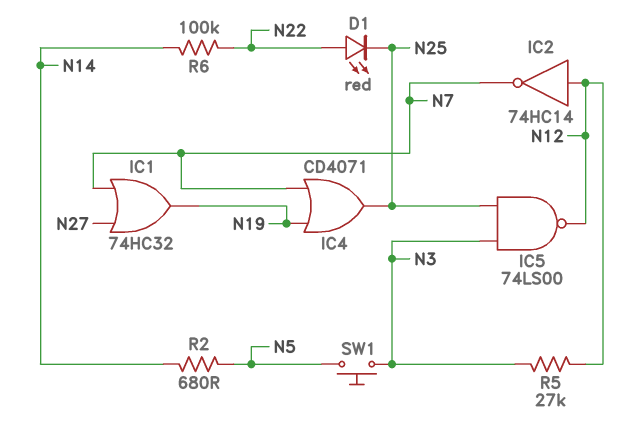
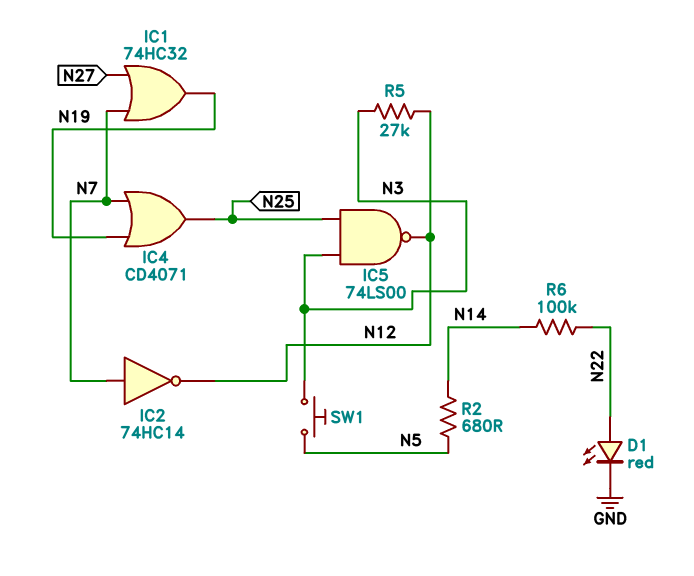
D1: LED red (A N22, K N25) -> LED red (A N22, K GND)
IC2: NOT 74HC14 (in N12, out N7) -> NOT 74HC14 (in N7, out N12)

